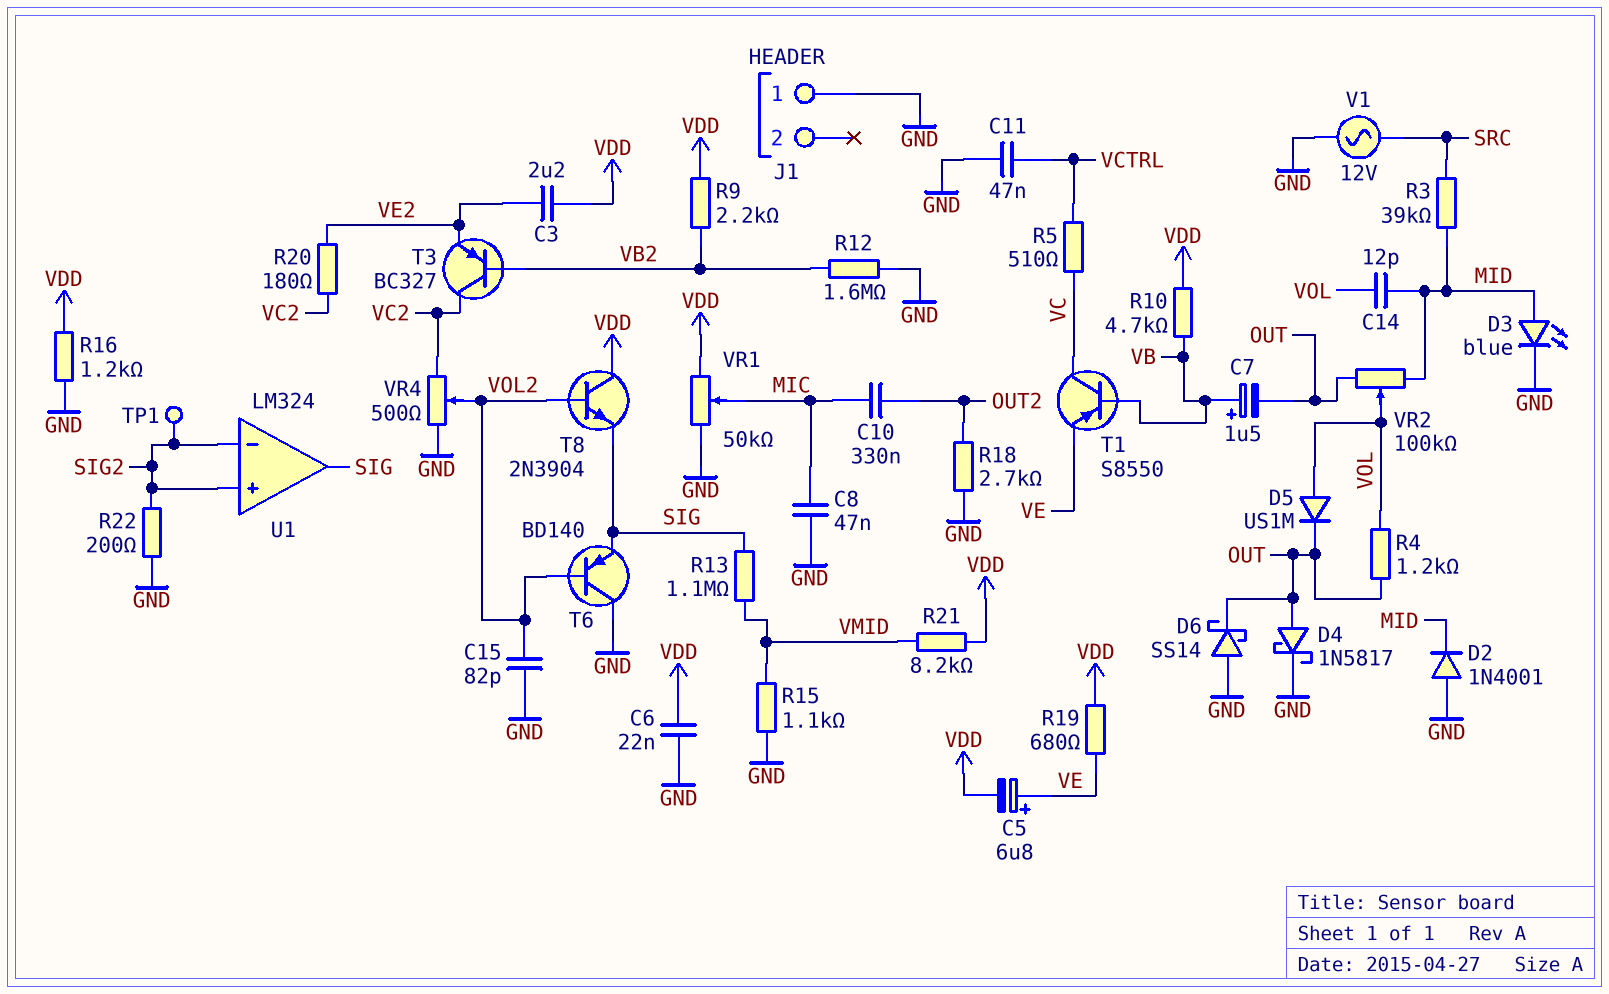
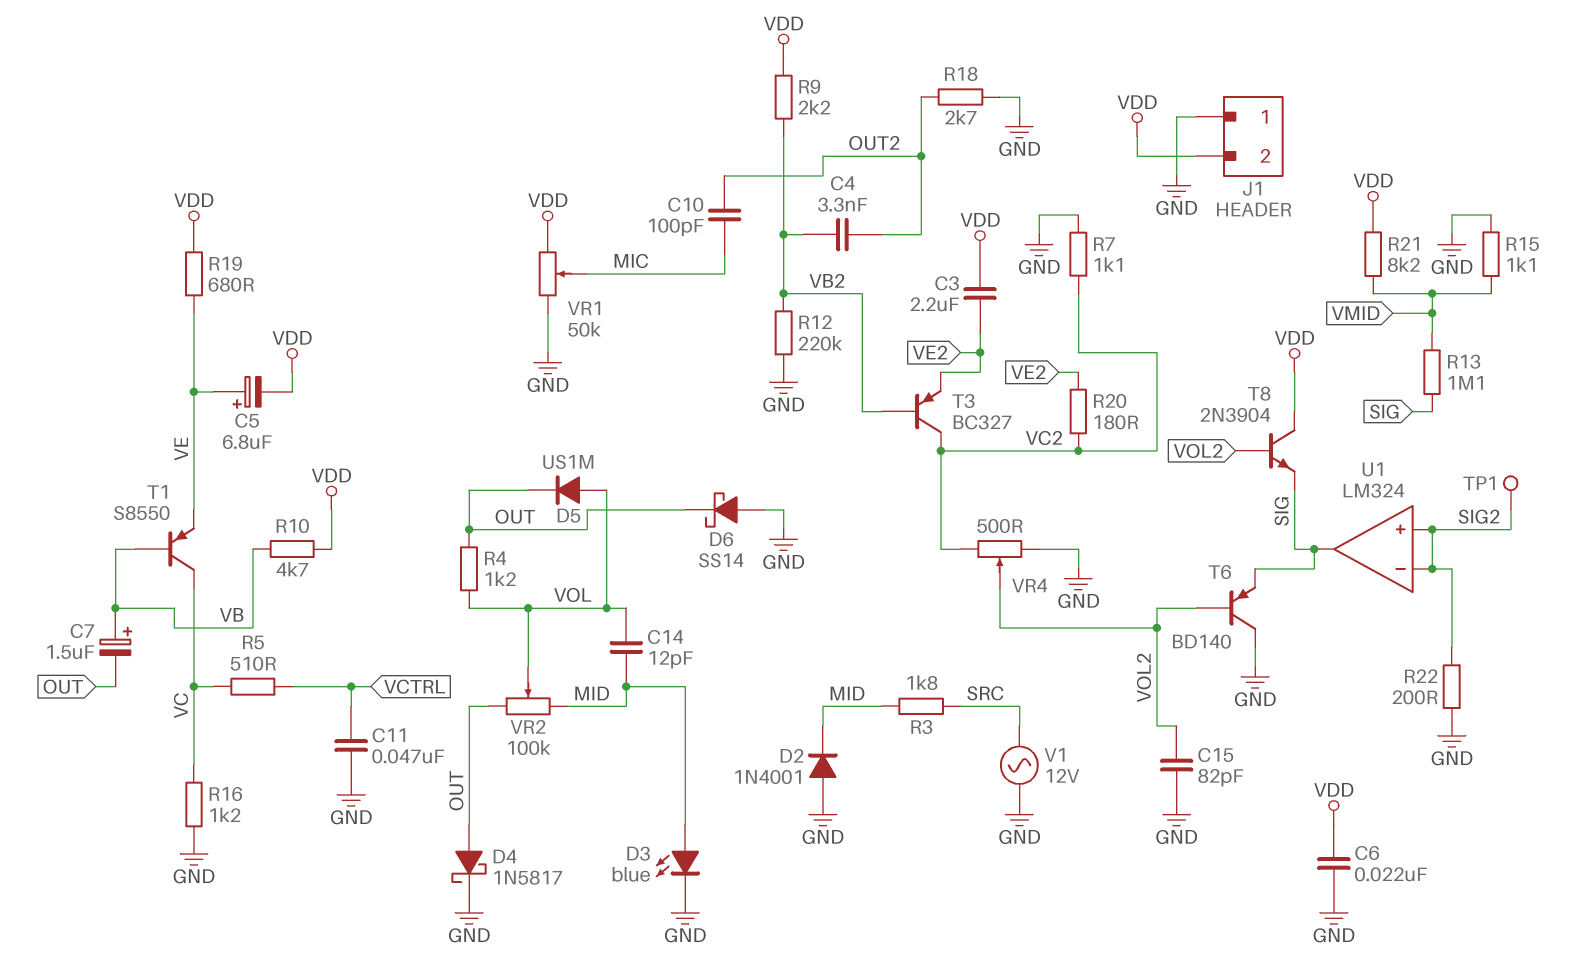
C4: none -> 3.3nF (OUT2, VB2)
C8: 47nF (GND, MIC) -> none
C10: 330nF (MIC, OUT2) -> 100pF (MIC, OUT2)
J1 pin 2: none -> VDD
R3: 39k (MID, SRC) -> 1.8k (MID, SRC)
R7: none -> 1.1k (GND, VC2)
R12: 1.6M (GND, VB2) -> 220k (GND, VB2)
R16: 1.2k (GND, VDD) -> 1.2k (GND, VC)

